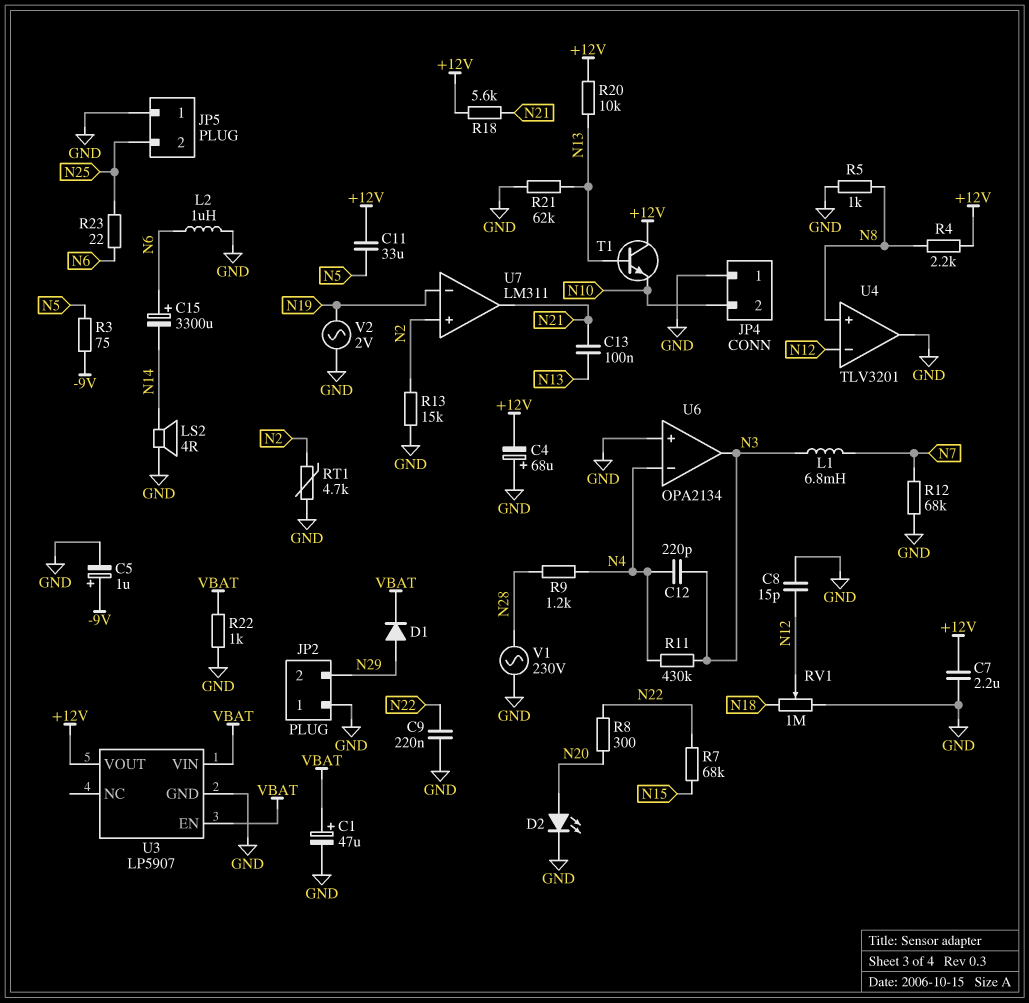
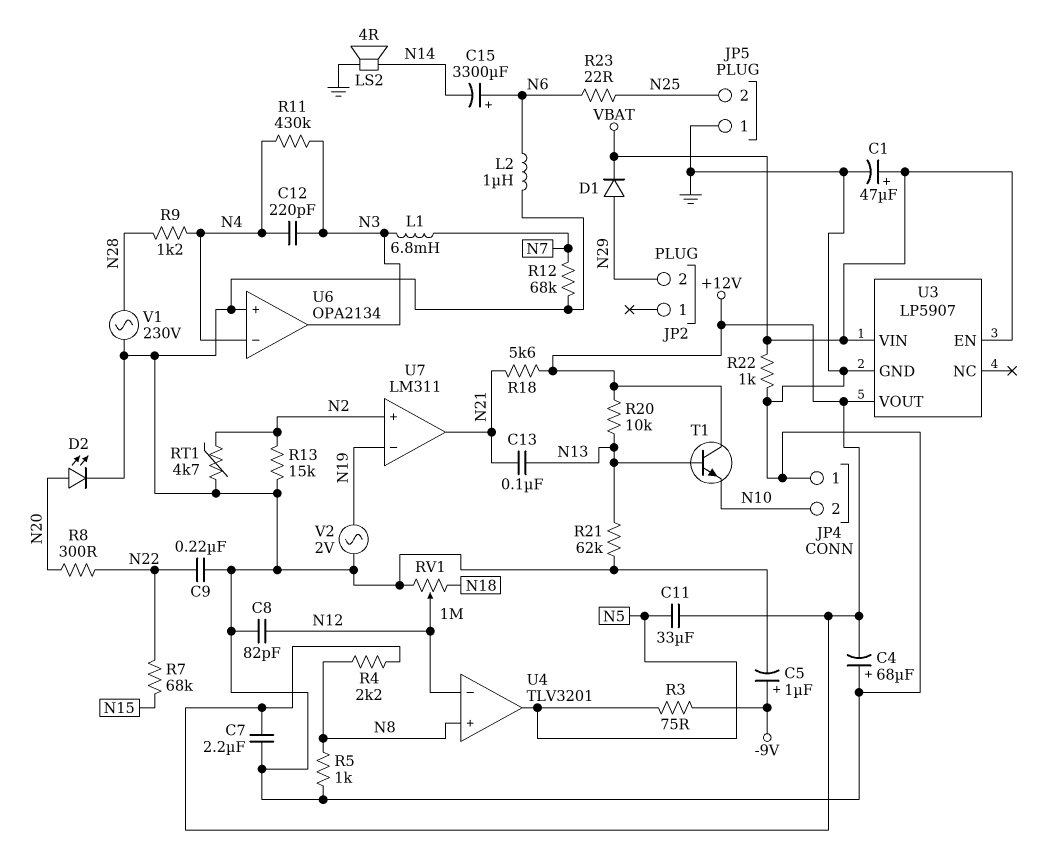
C8: 15pF (GND, N12) -> 82pF (GND, N12)
JP2 pin 1: GND -> none
U4 pin out: GND -> N5

